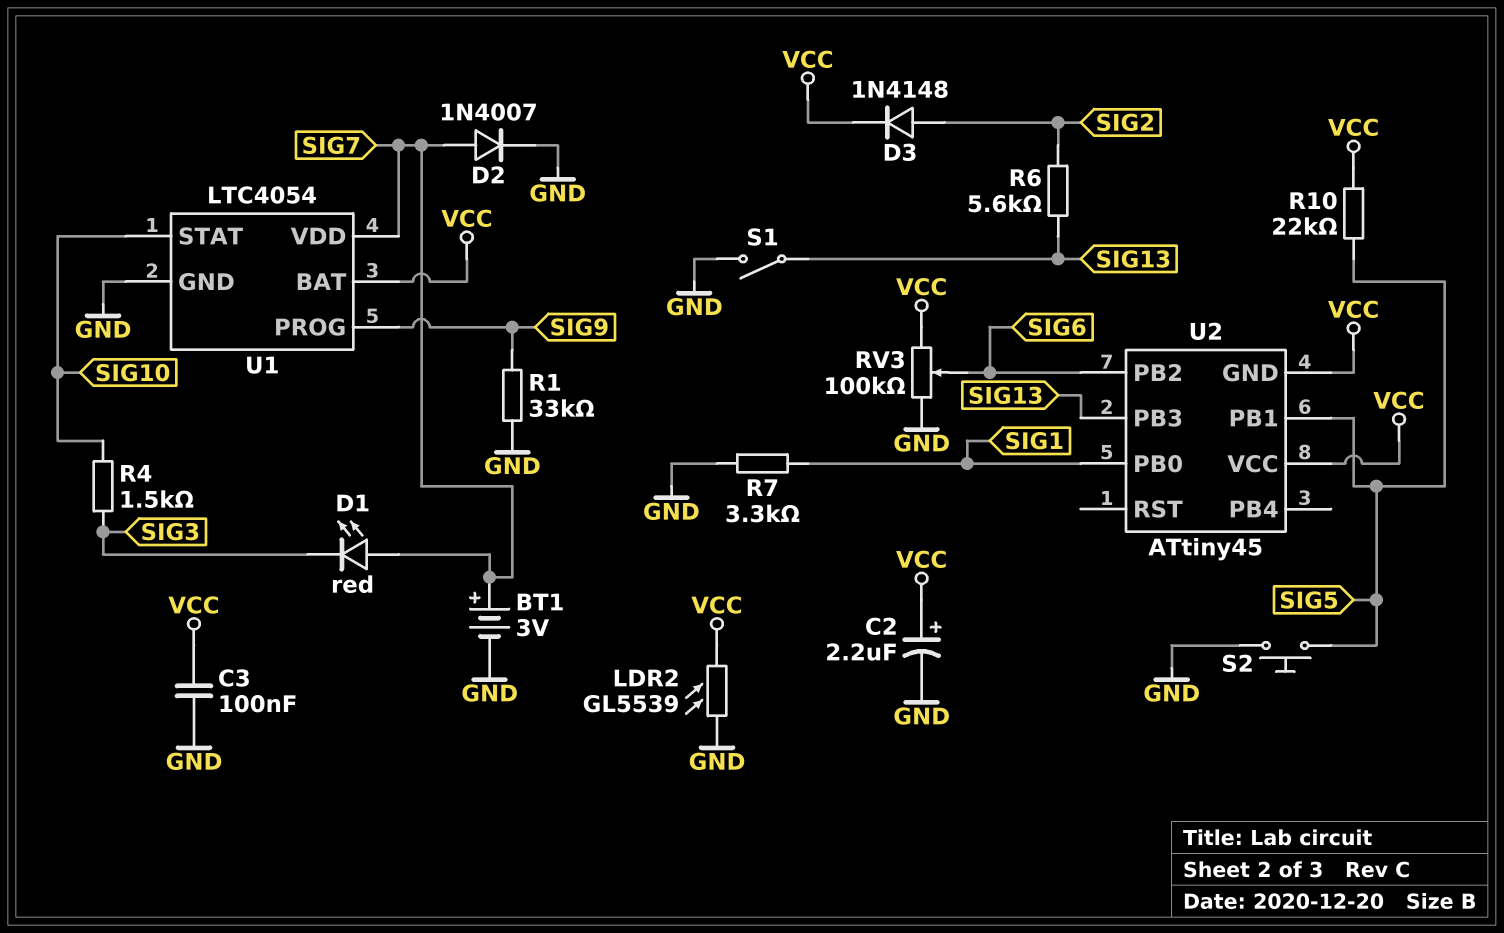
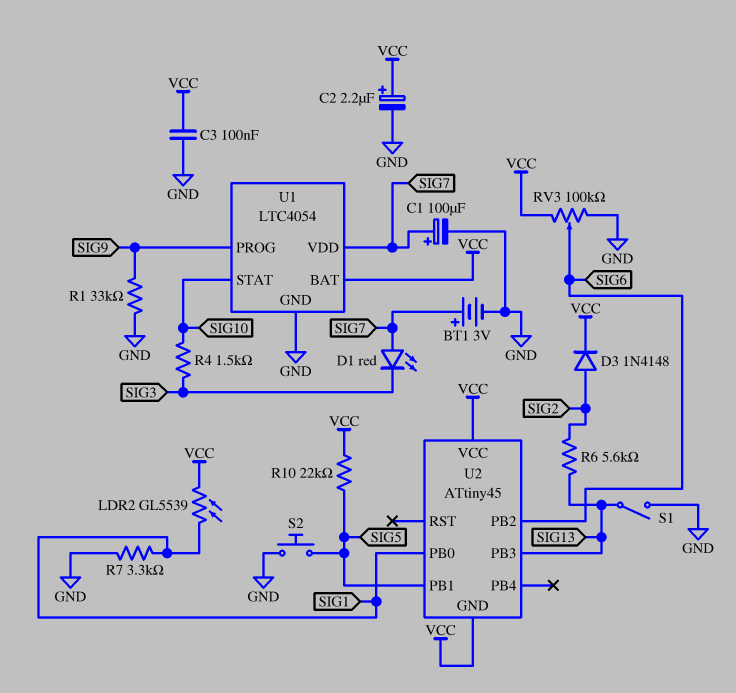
C1: none -> 100uF (plus SIG7, minus GND)
D2: diode 1N4007 (A SIG7, K GND) -> none
LDR2: GL5539 (GND, VCC) -> GL5539 (SIG1, VCC)

